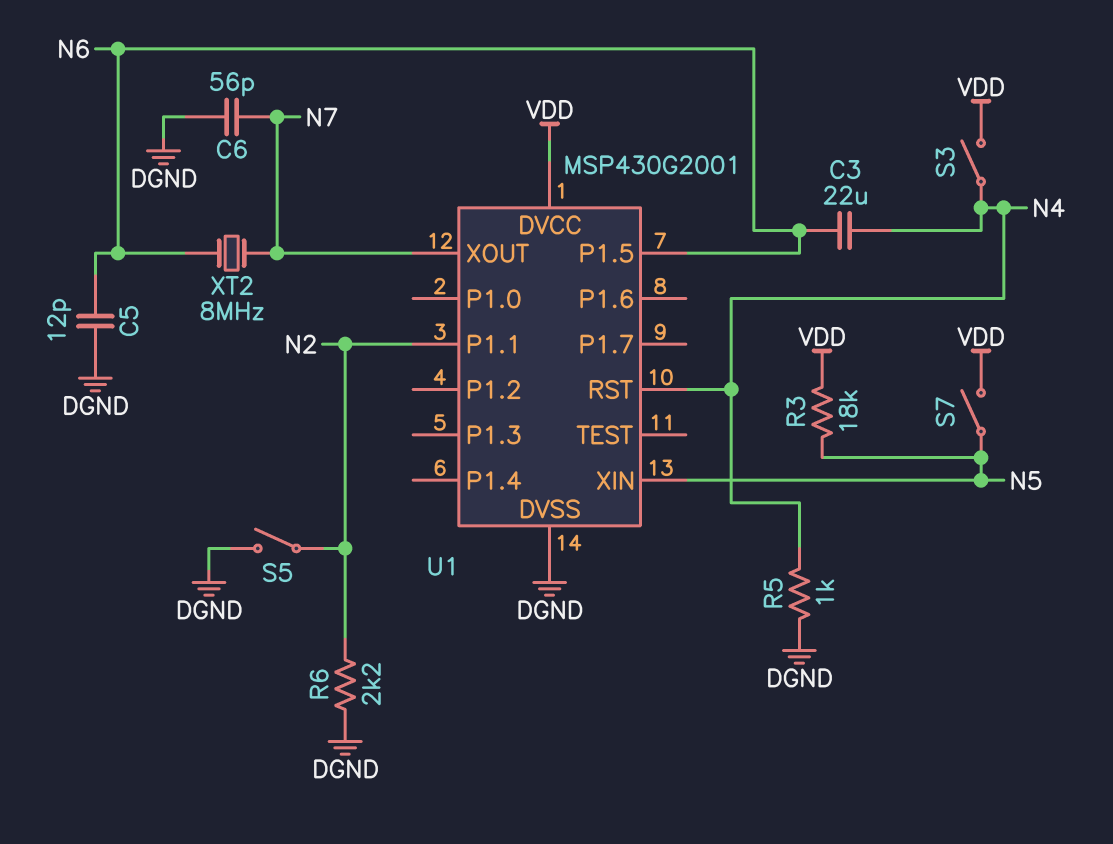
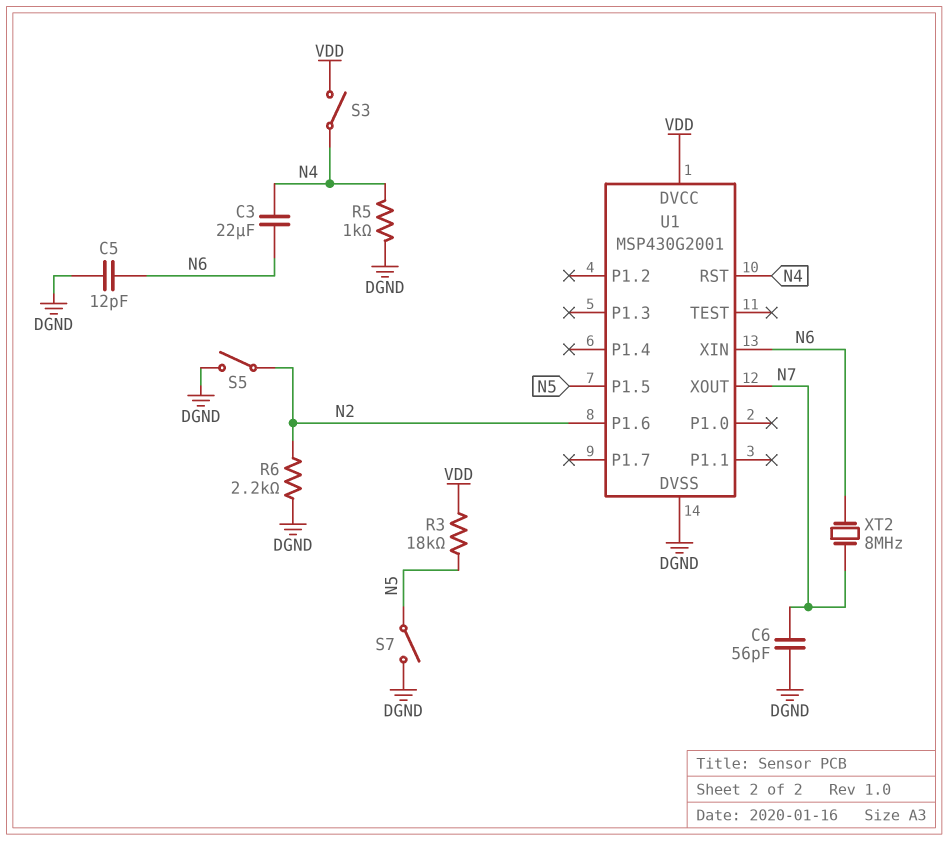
S7: switch (N5, VDD) -> switch (DGND, N5)
U1 pin P1.1: N2 -> none
U1 pin P1.5: N6 -> N5
U1 pin P1.6: none -> N2
U1 pin XIN: N5 -> N6

